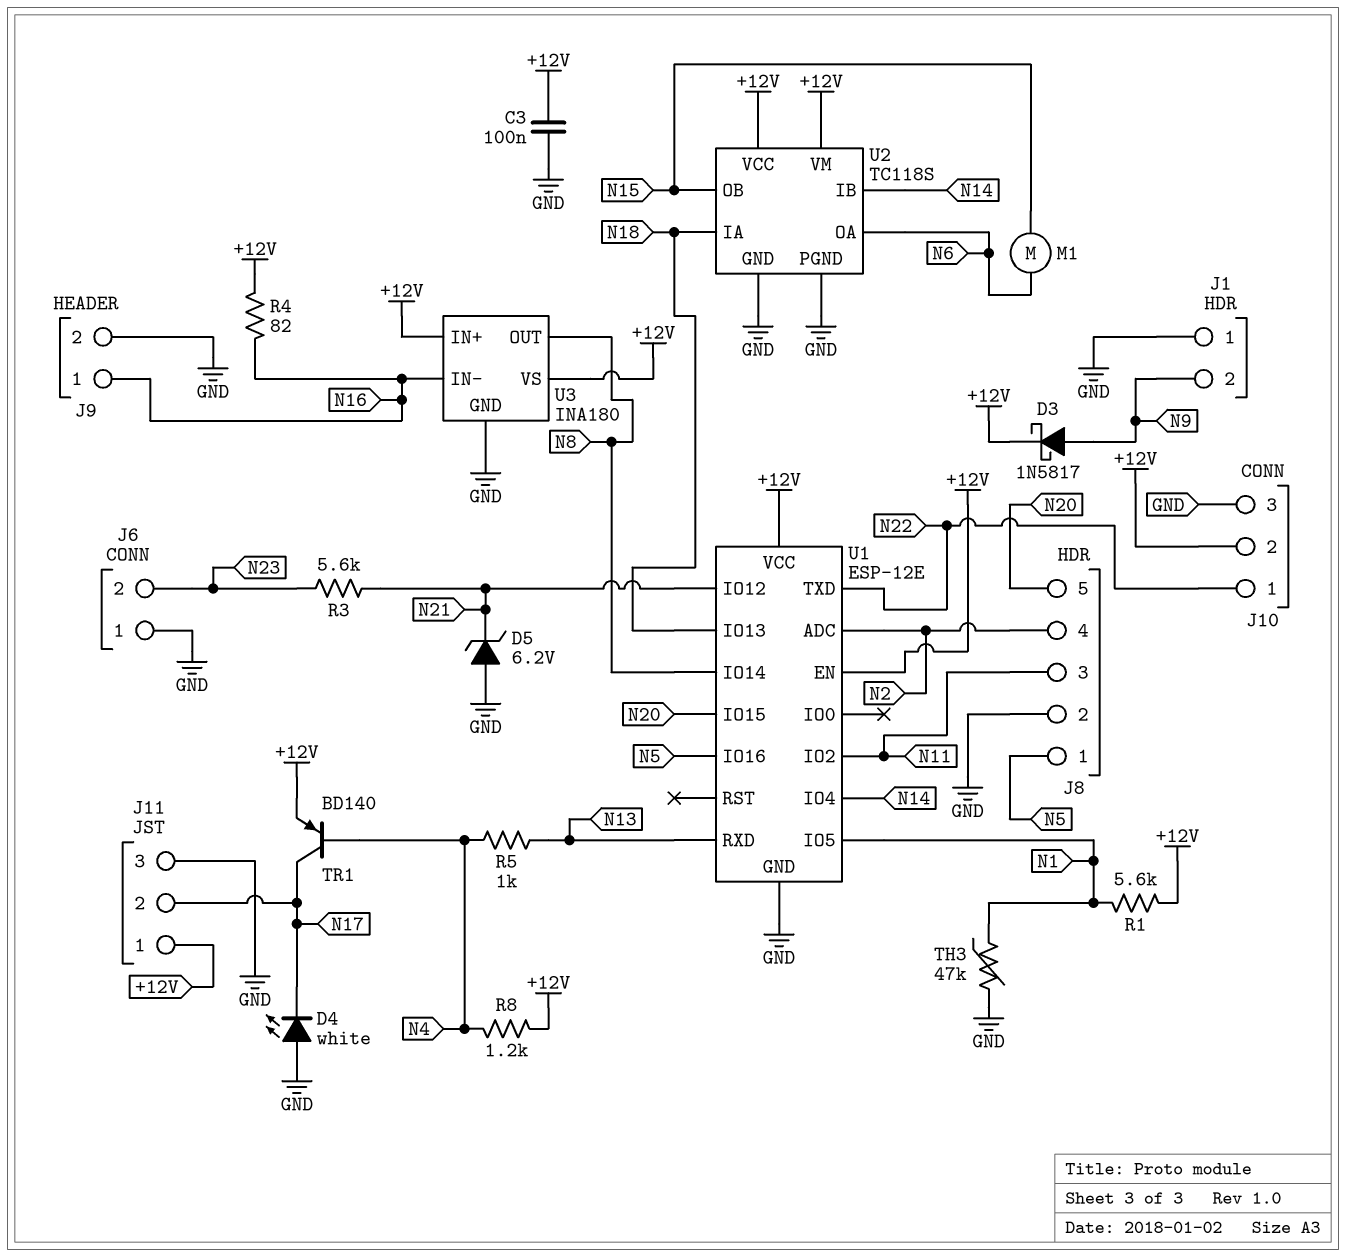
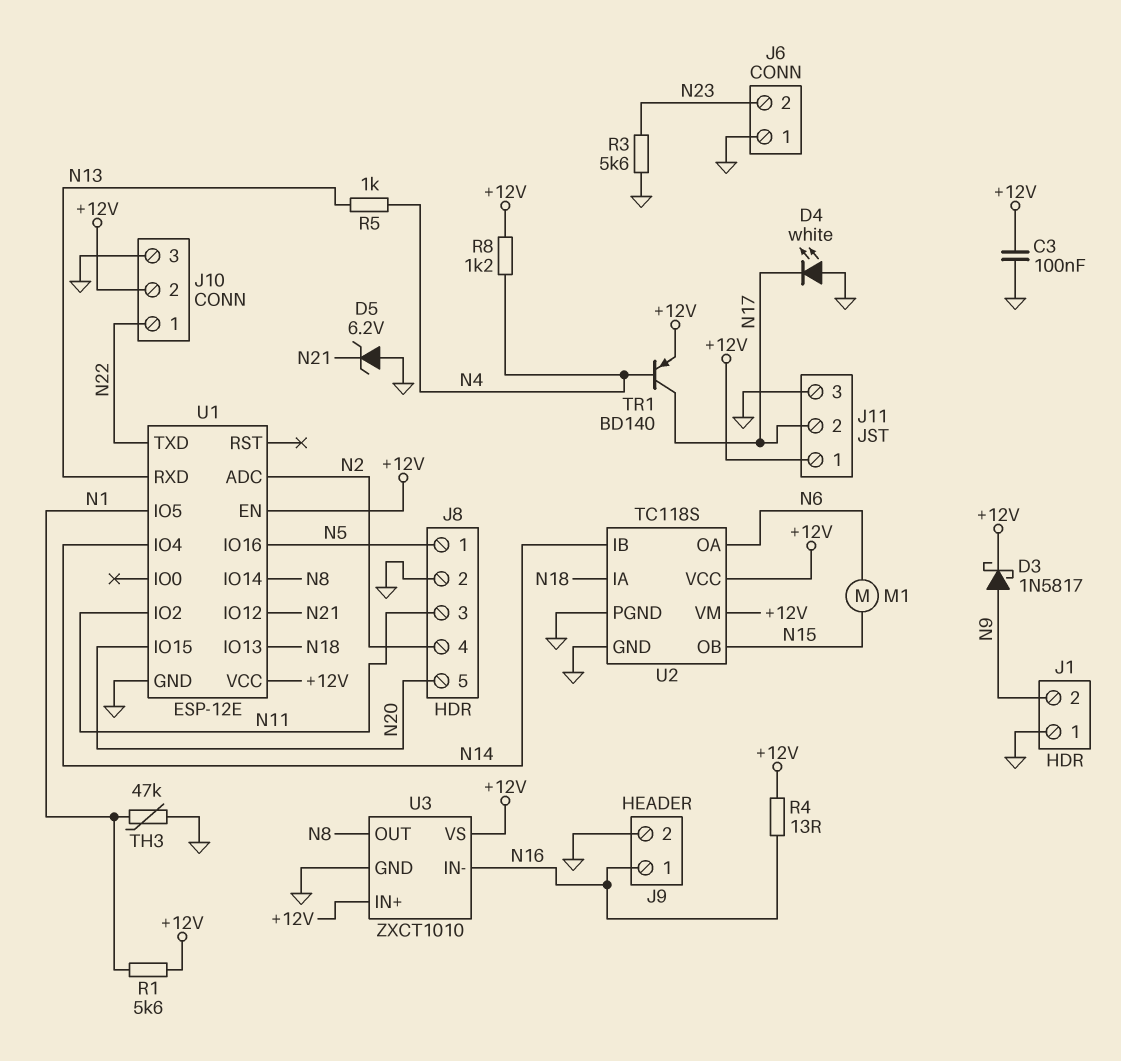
R3: 5.6k (N21, N23) -> 5.6k (GND, N23)
R4: 82 (+12V, N16) -> 13 (+12V, N16)
U3: INA180 -> ZXCT1010

